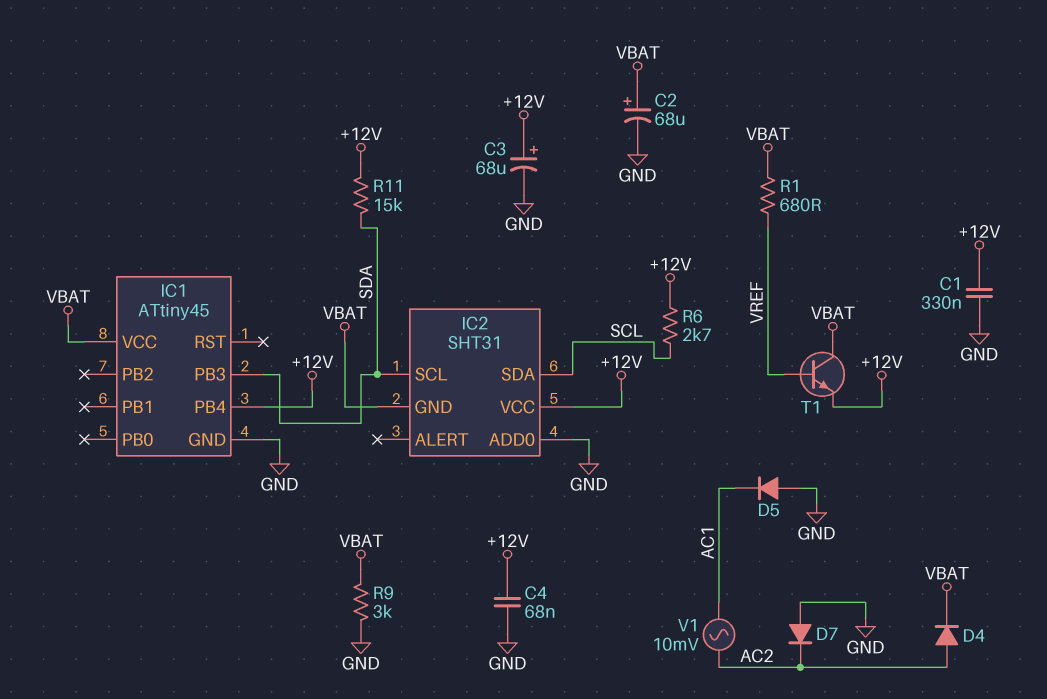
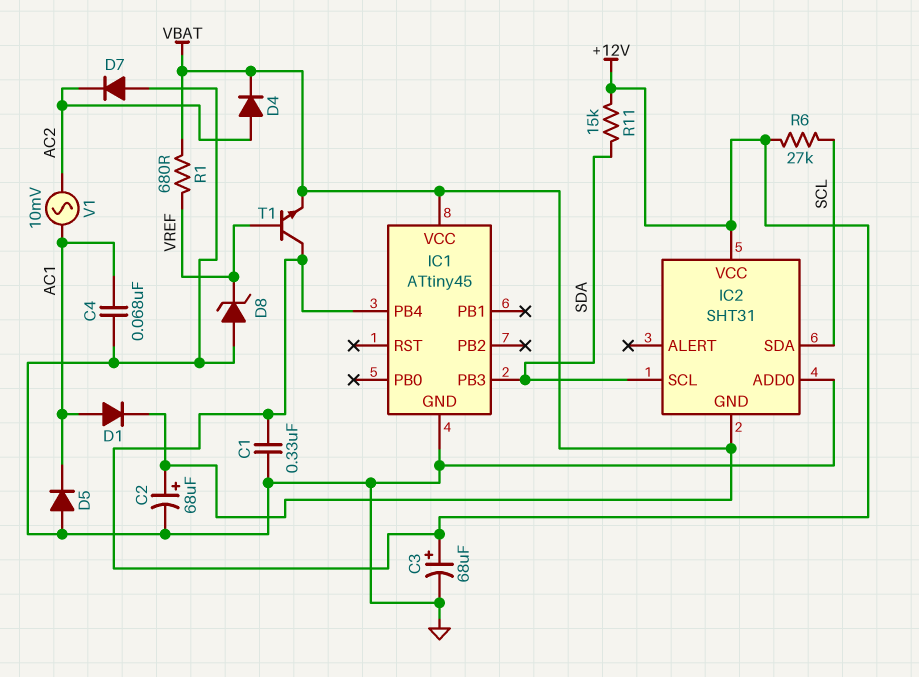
C4: 68nF (+12V, GND) -> 68nF (AC1, GND)
D1: none -> diode (A AC1, K VBAT)
D8: none -> zener (A GND, K VREF)
R6: 2.7k (+12V, SCL) -> 27k (+12V, SCL)
R9: 3k (GND, VBAT) -> none
T1: NPN (B VREF, C VBAT, E +12V) -> NPN (B VREF, C +12V, E VBAT)

